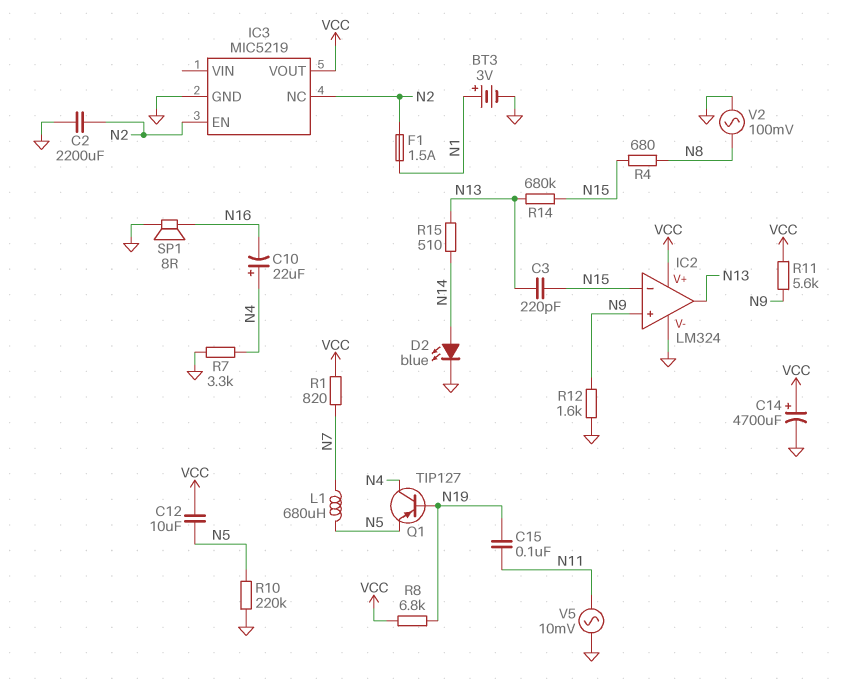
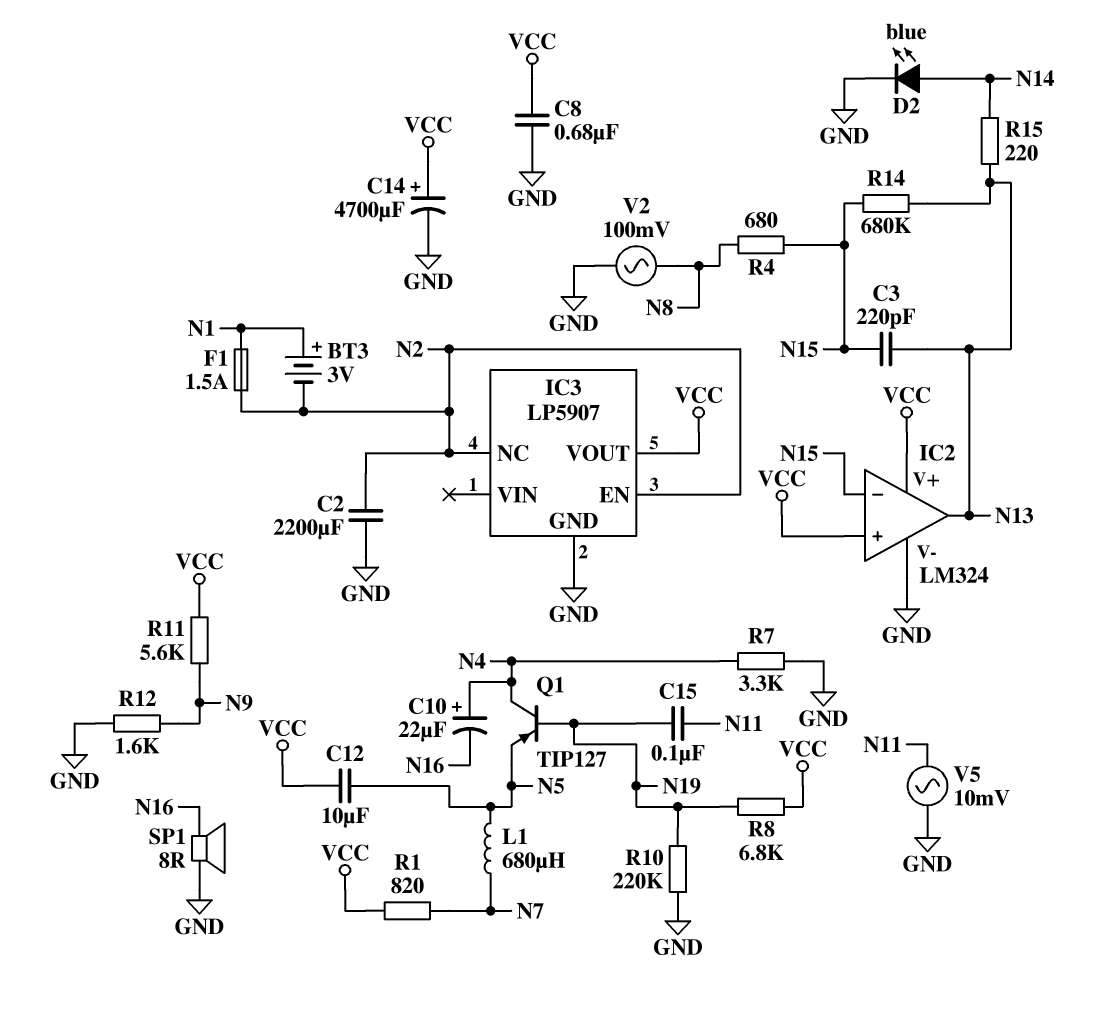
BT3: 3V (plus N1, minus GND) -> 3V (plus N1, minus N2)
C8: none -> 680nF (GND, VCC)
IC2 pin in+: N9 -> VCC
IC3: MIC5219 -> LP5907
R10: 220k (GND, N5) -> 220k (GND, N19)
R15: 510 (N13, N14) -> 220 (N13, N14)

